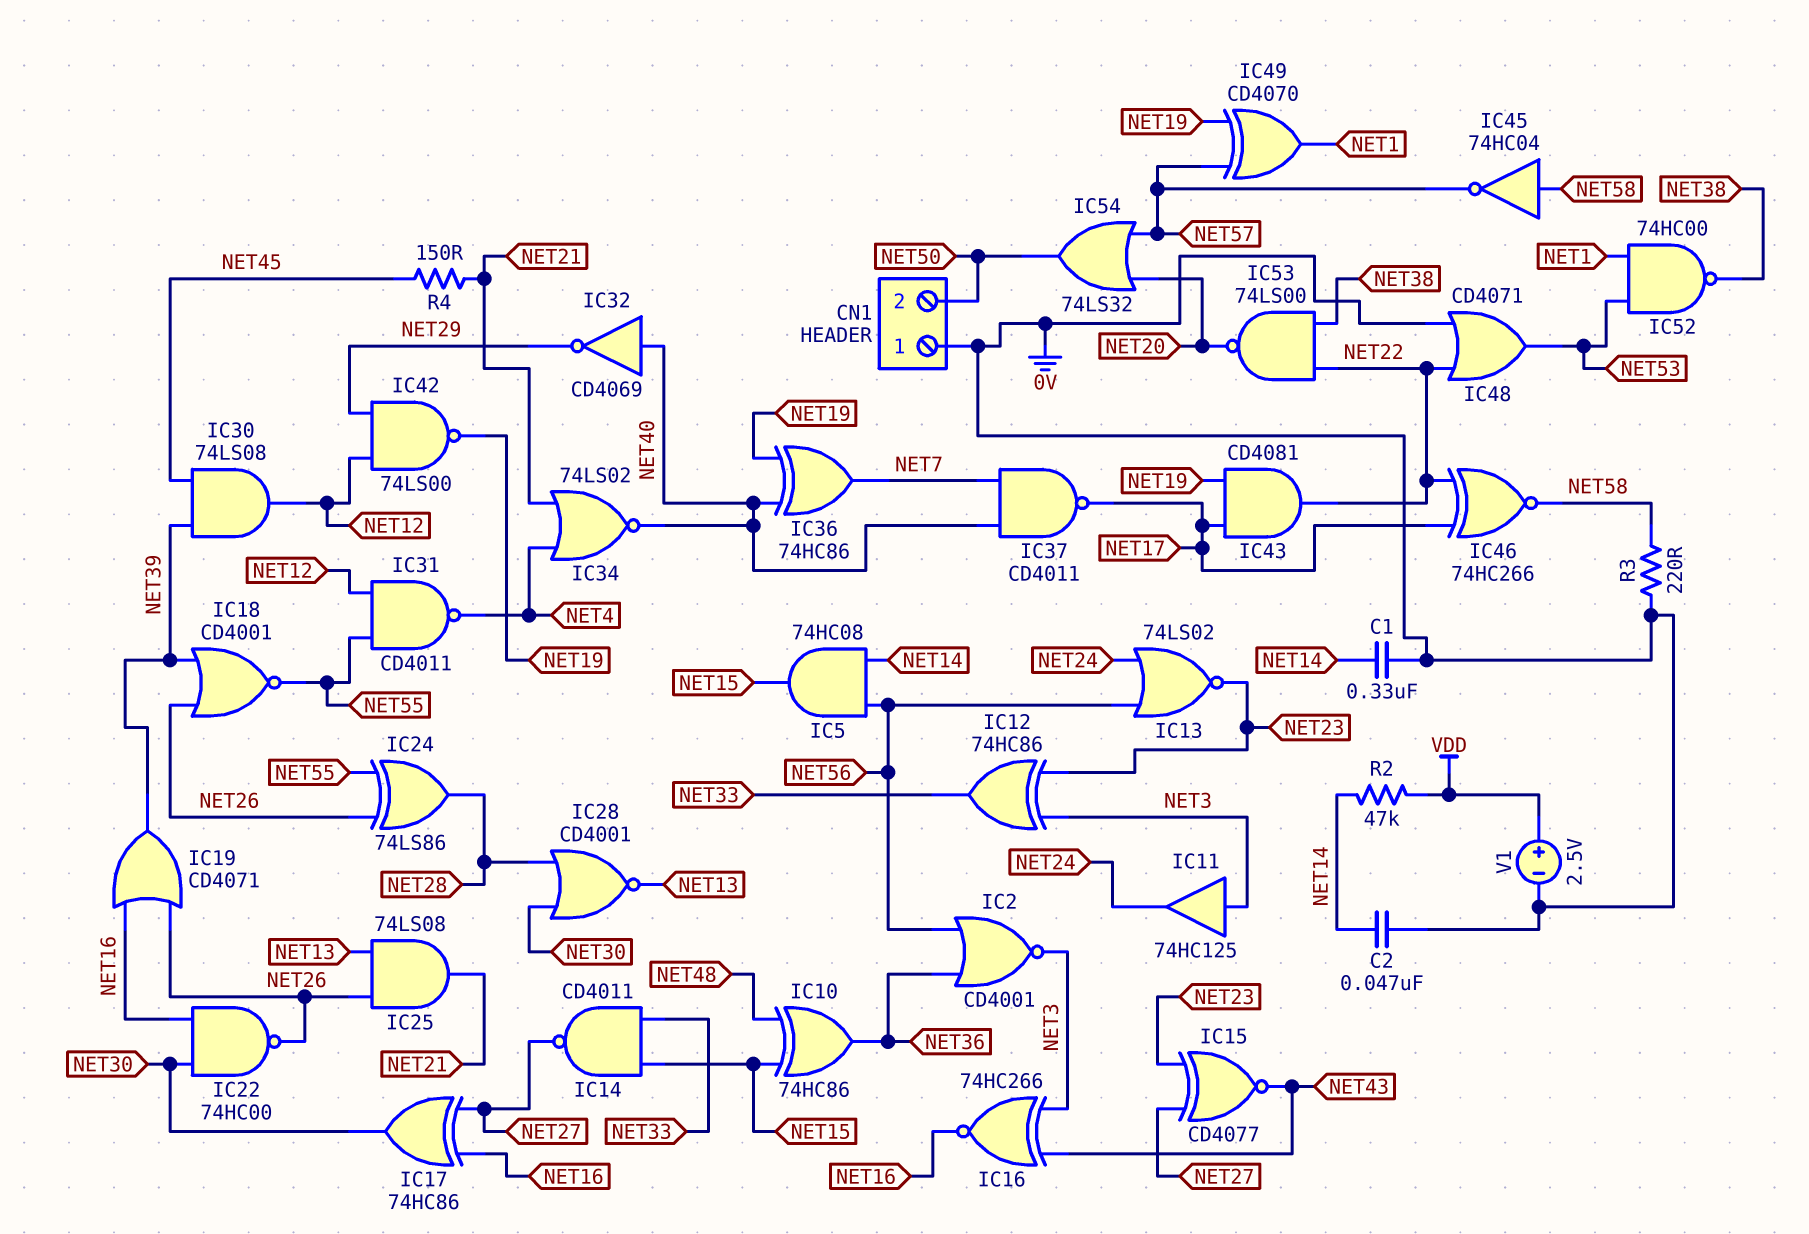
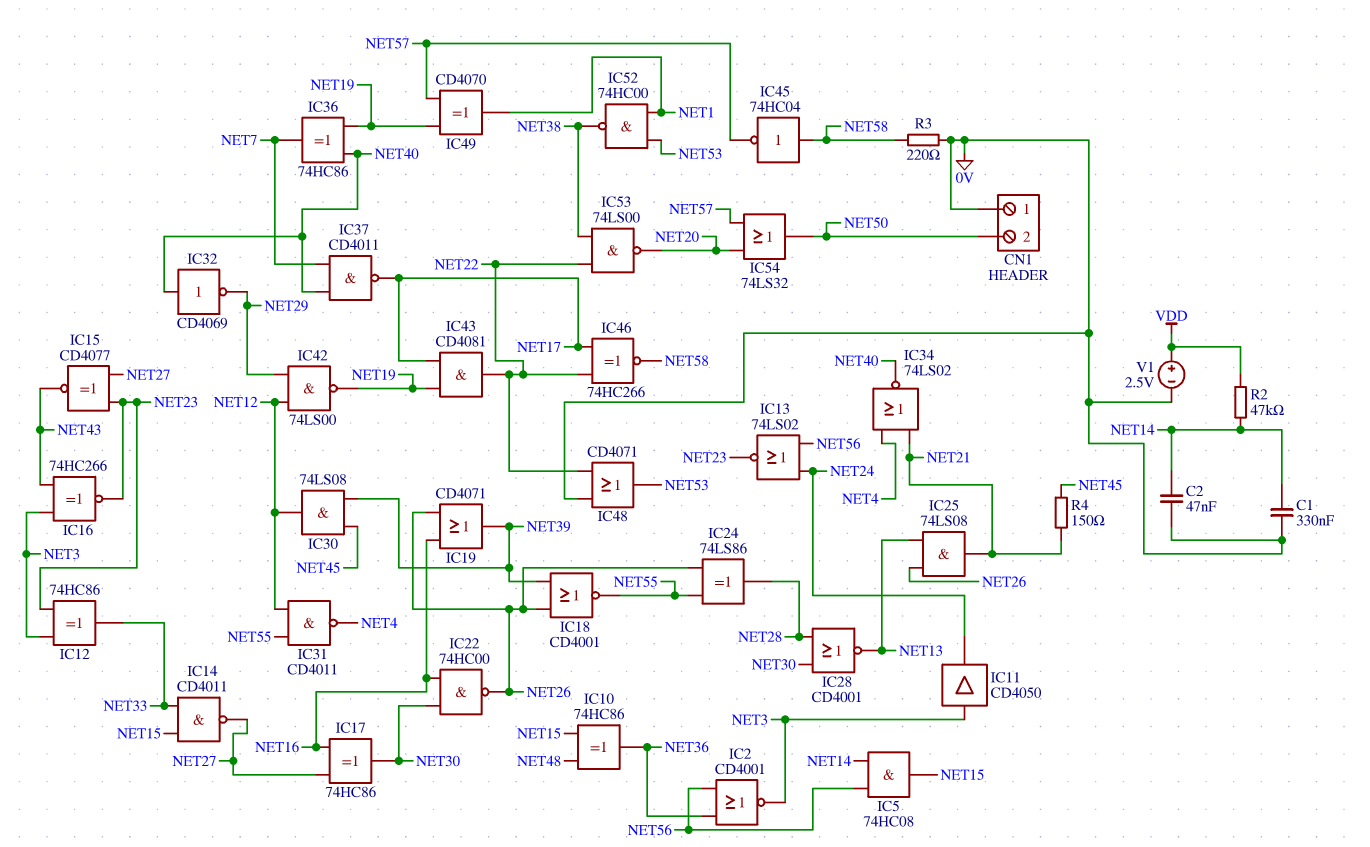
IC11: buffer 74HC125 (in NET3, out NET24) -> buffer CD4050 (in NET3, out NET24)
IC16: XNOR 74HC266 (in NET3, in NET43, out NET16) -> XNOR 74HC266 (in NET3, in NET43, out NET23)

